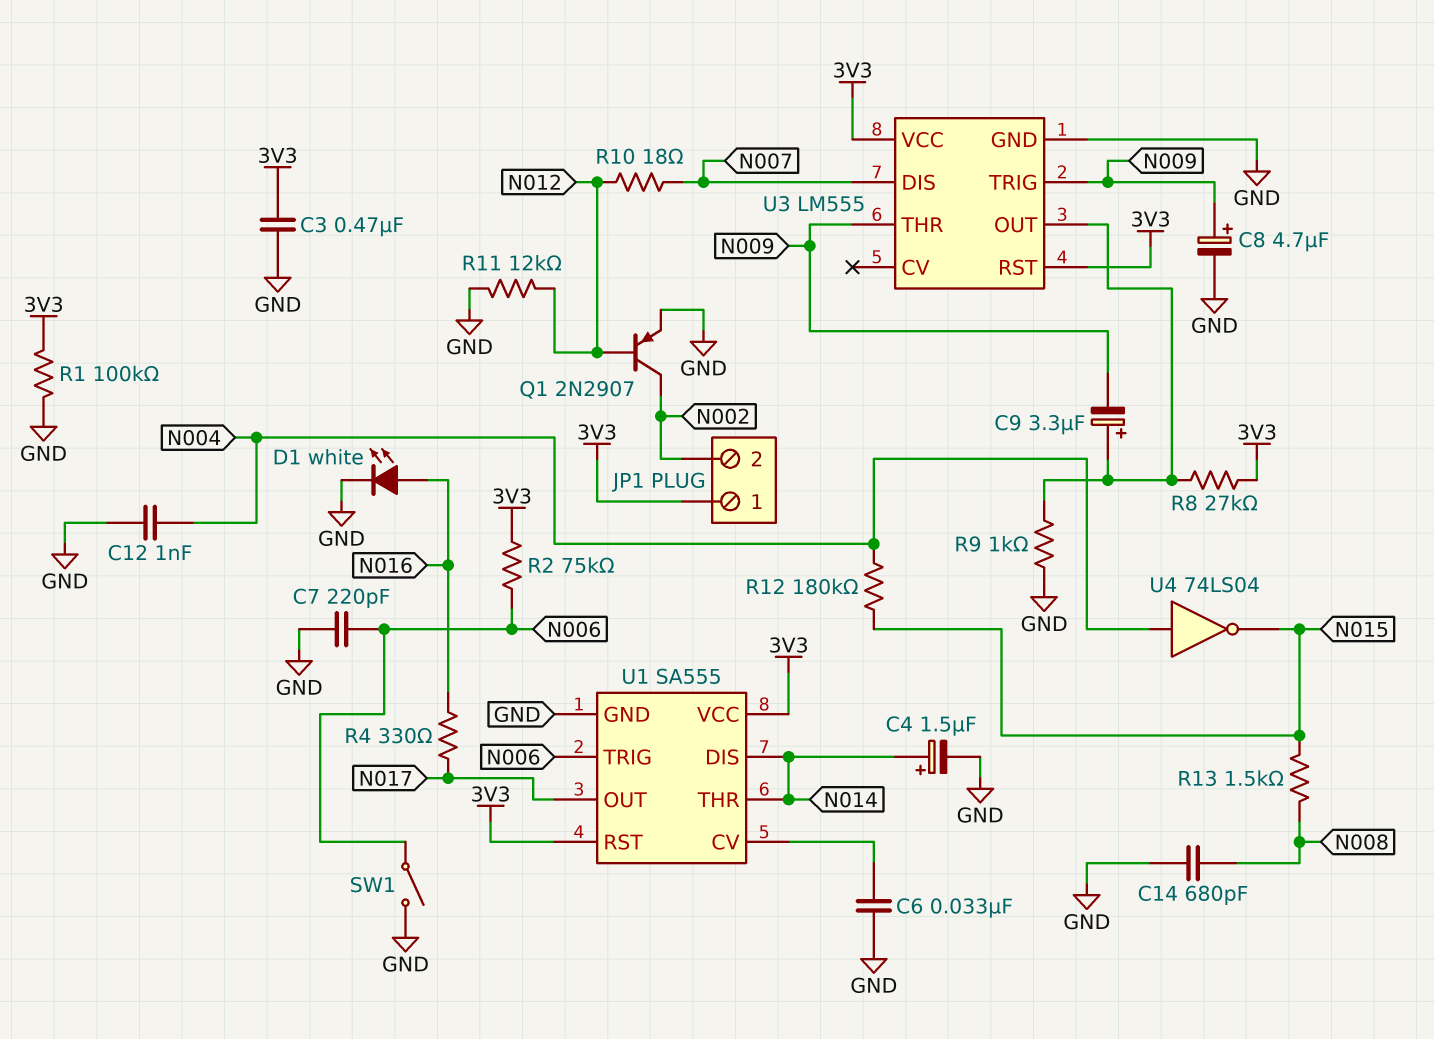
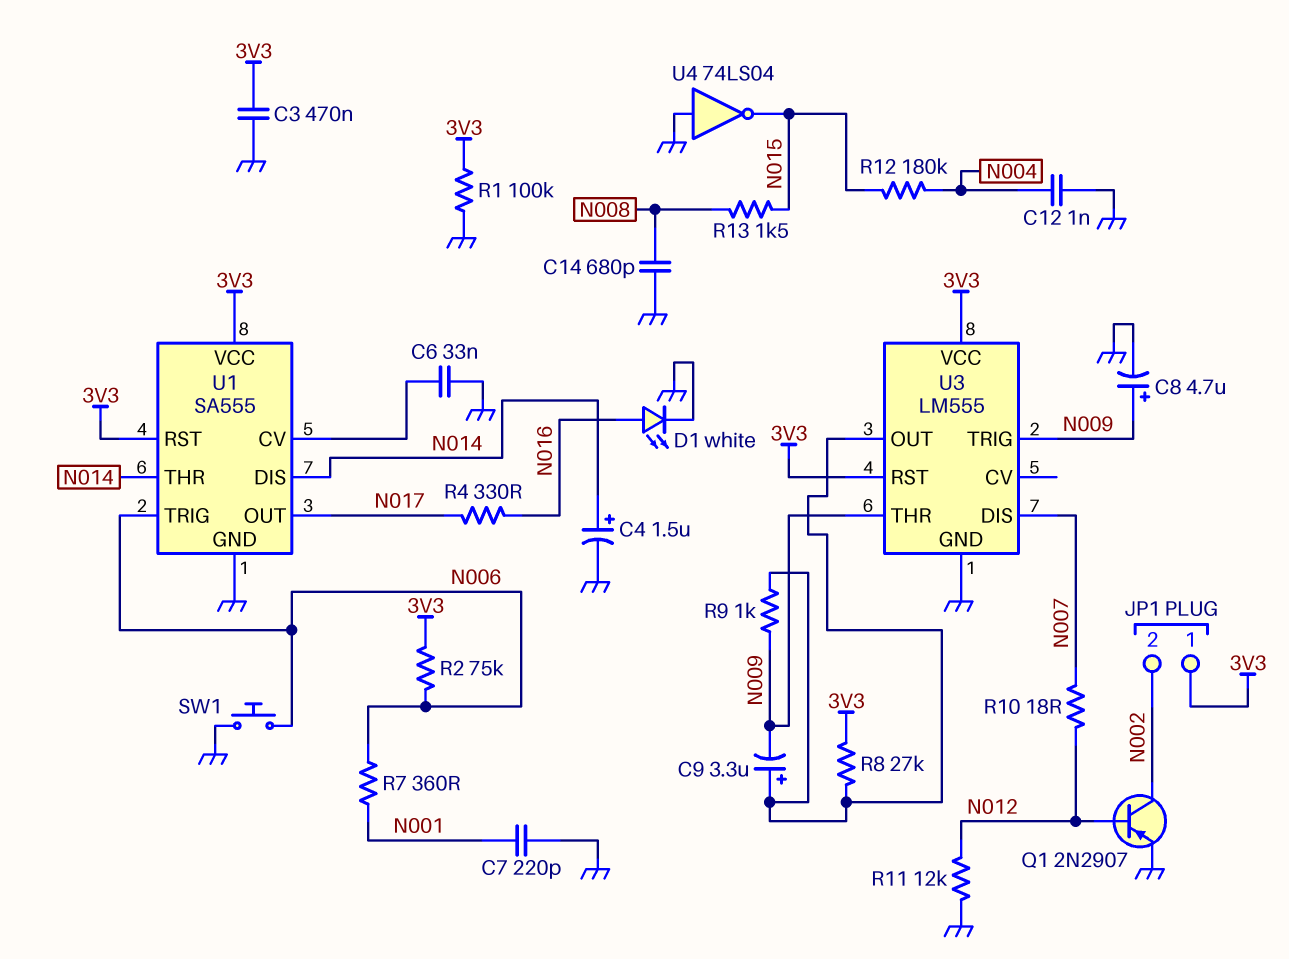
C7: 220pF (GND, N006) -> 220pF (GND, N001)
R7: none -> 360 (N001, N006)
R9: 1k (GND, U3/OUT) -> 1k (N009, U3/OUT)
SW1: switch (GND, N006) -> button (GND, N006)
U4: NOT 74LS04 (in N004, out N015) -> NOT 74LS04 (in GND, out N015)

